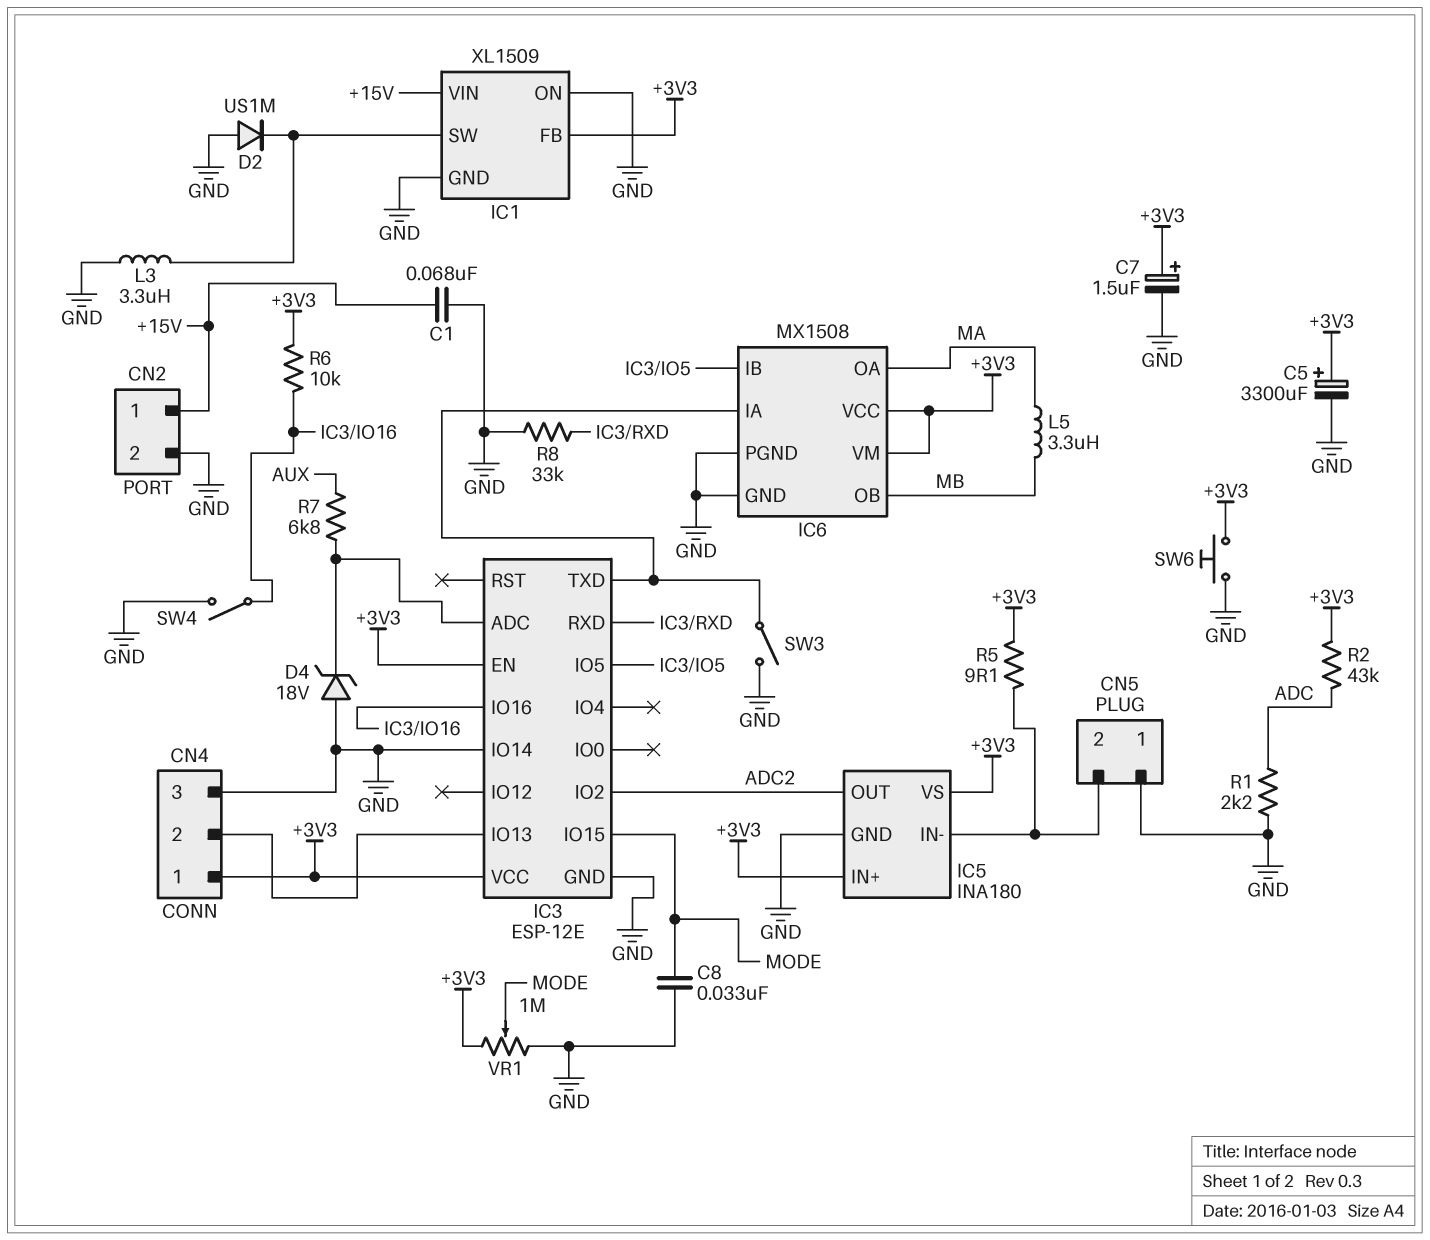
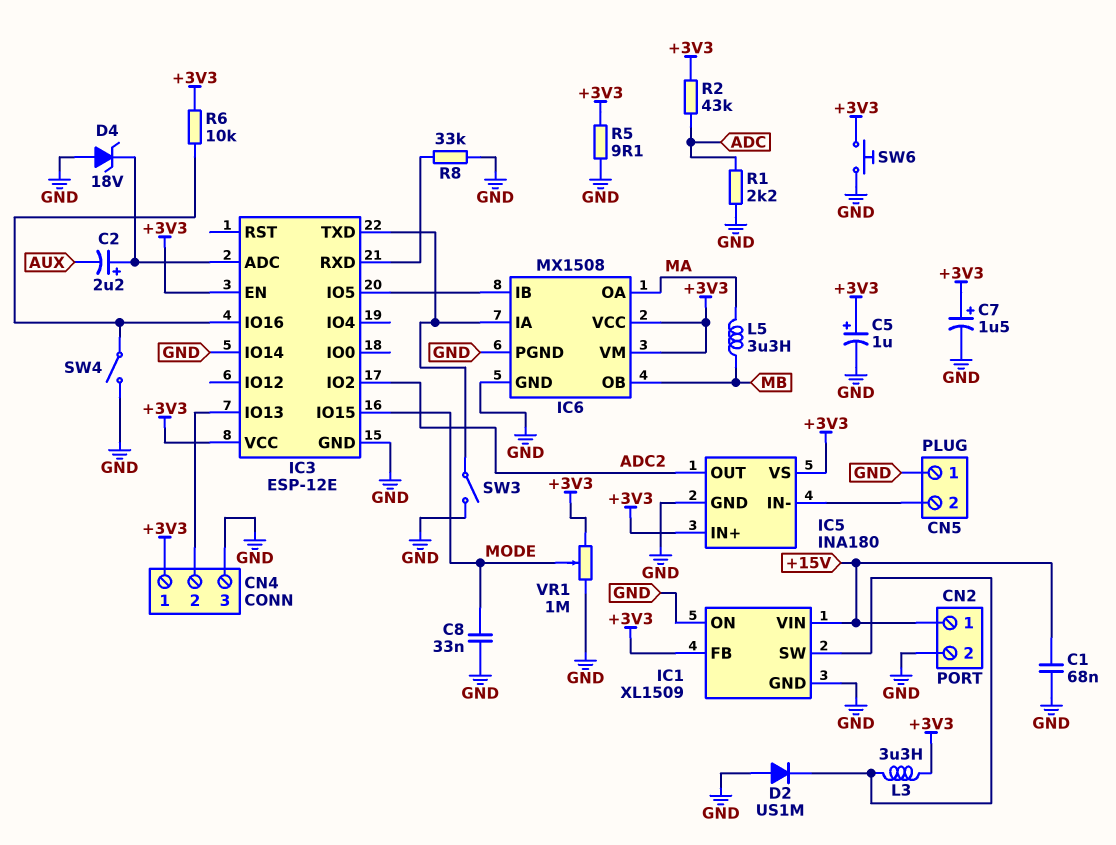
C2: none -> 2.2uF (plus IC3/ADC, minus AUX)
C5: 3300uF (plus +3V3, minus GND) -> 1uF (plus +3V3, minus GND)
L3: 3.3uH (GND, IC1/SW) -> 3.3uH (+3V3, IC1/SW)
R5: 9.1 (+3V3, CN5/2) -> 9.1 (+3V3, GND)
R7: 6.8k (AUX, IC3/ADC) -> none

